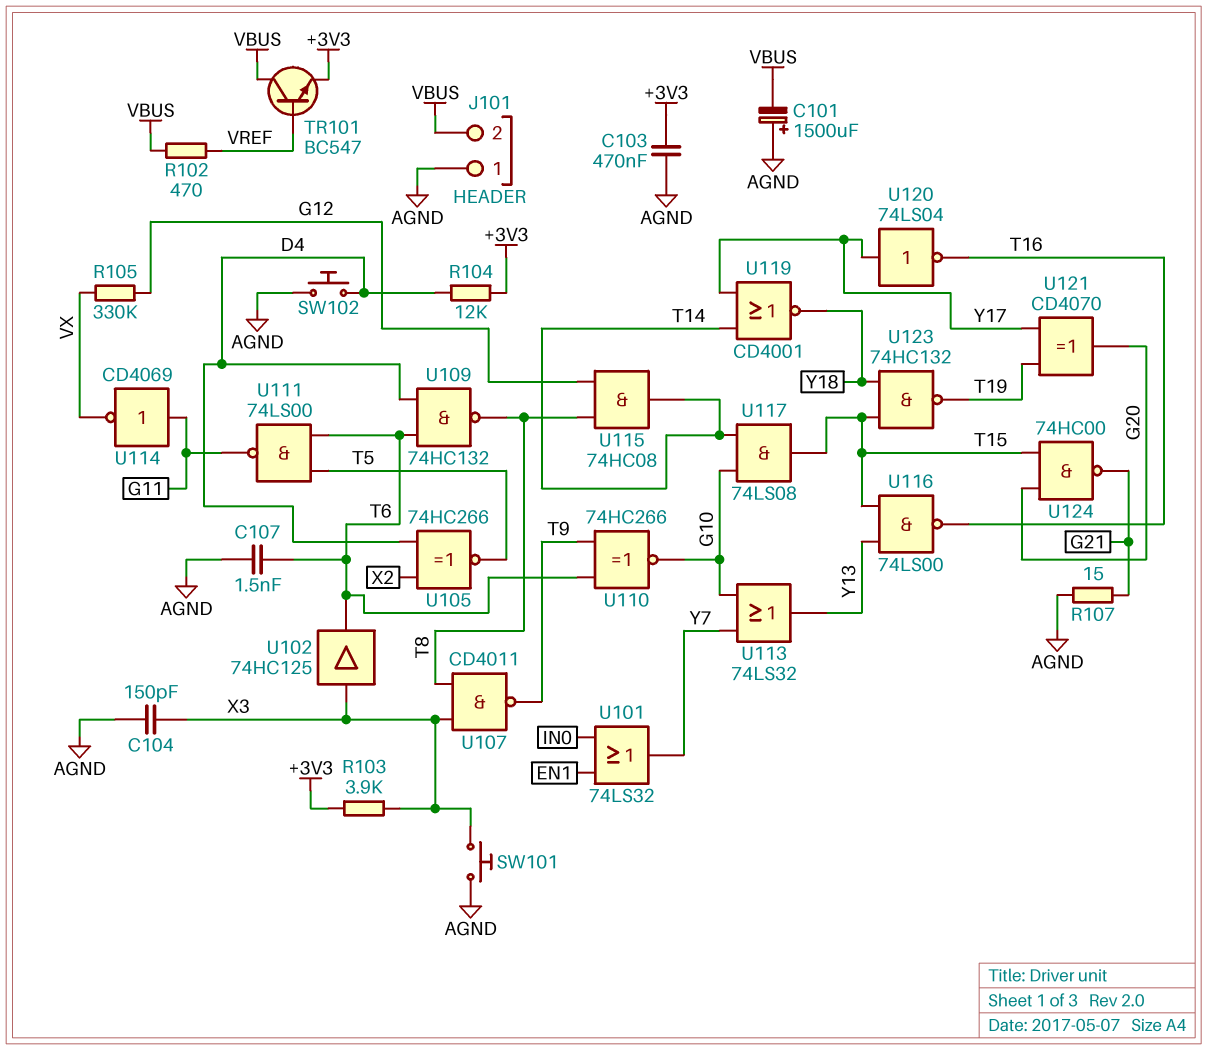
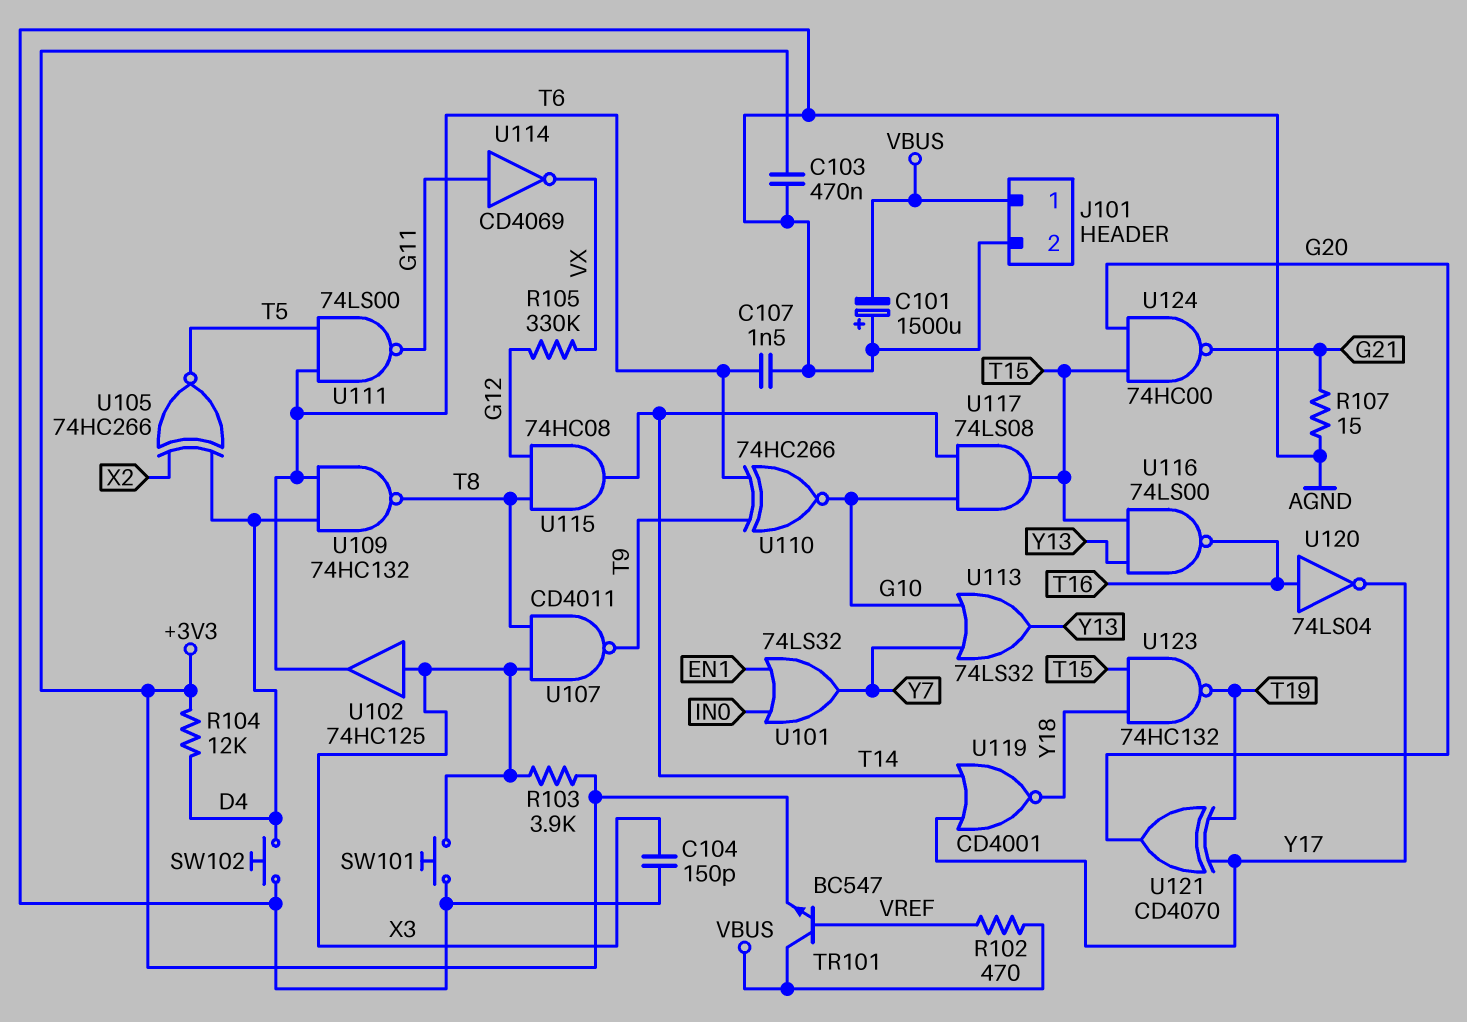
J101 pin 1: AGND -> VBUS
J101 pin 2: VBUS -> AGND
U120: NOT 74LS04 (in Y17, out T16) -> NOT 74LS04 (in T16, out Y17)

